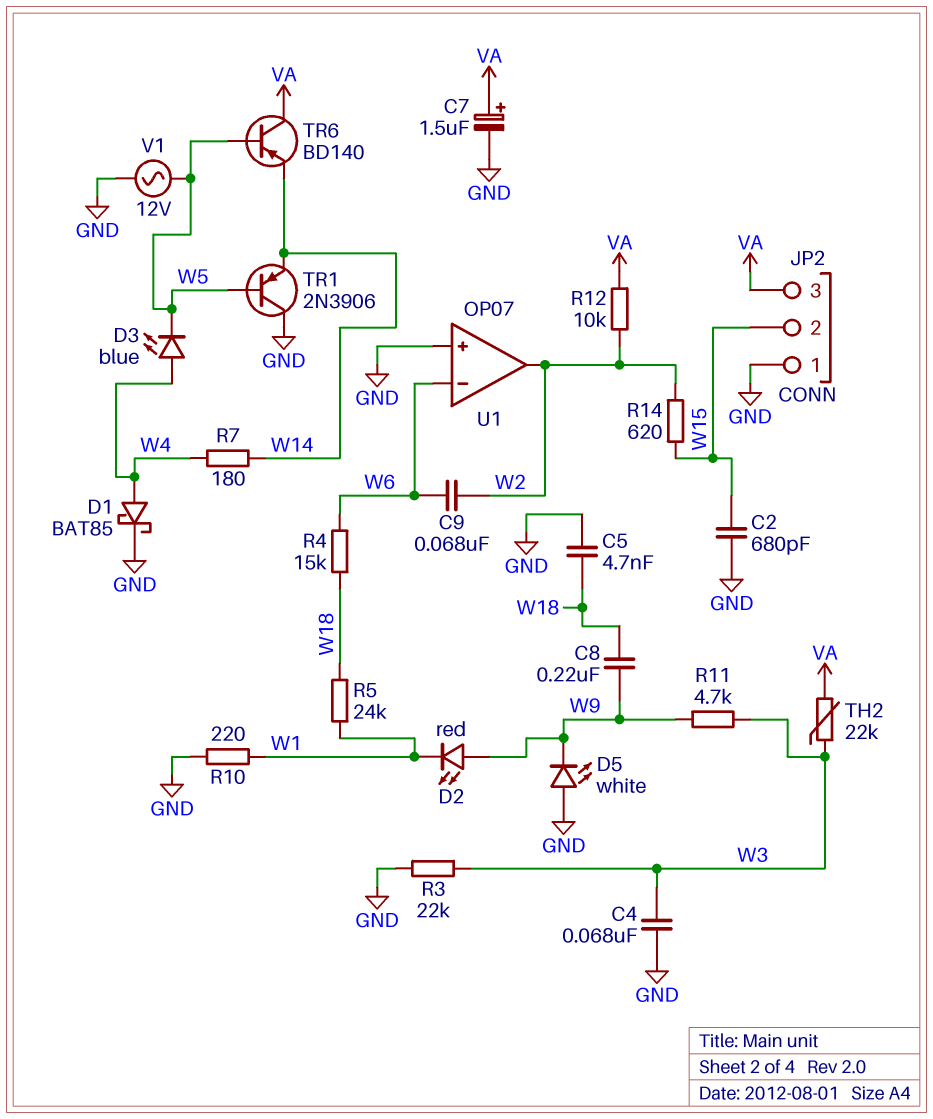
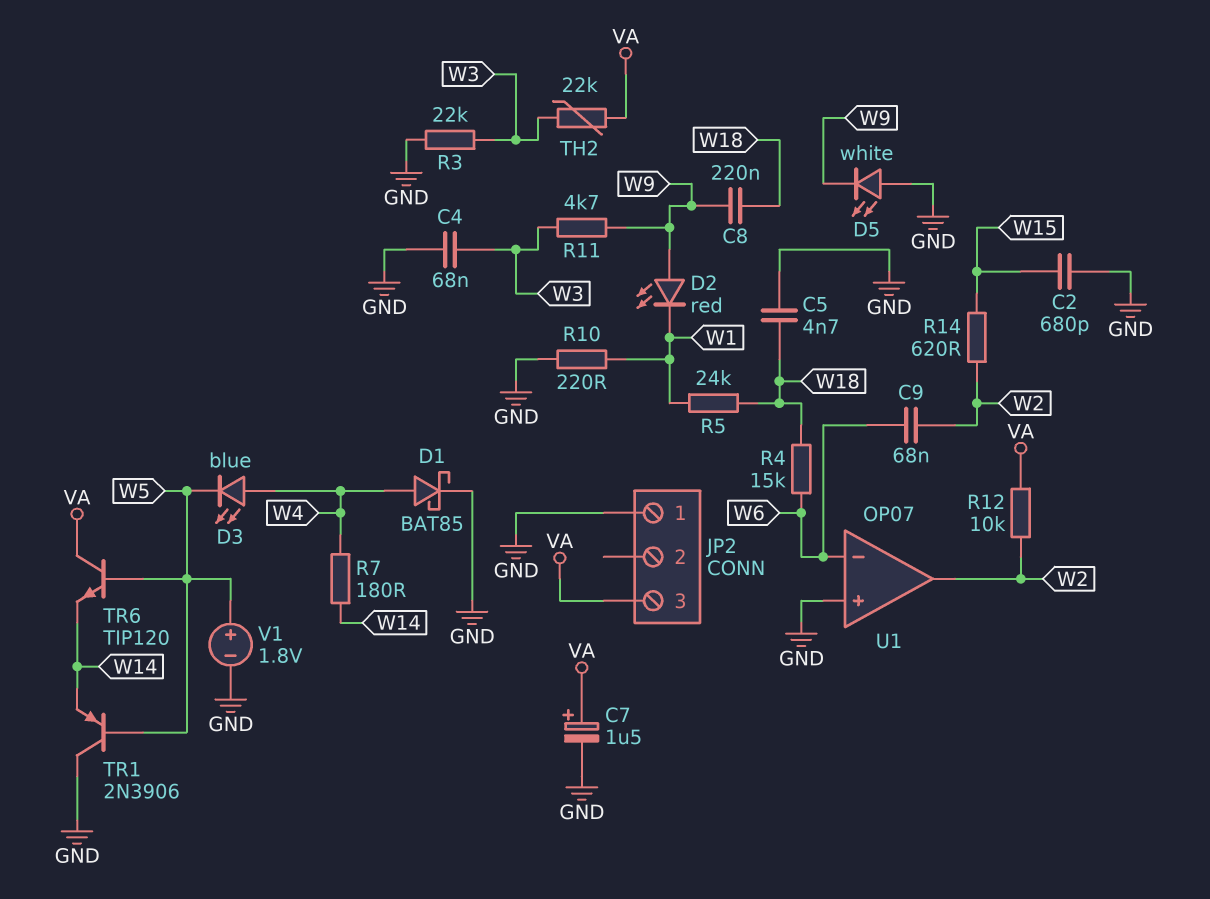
JP2 pin 2: W15 -> none
TR6: PNP BD140 (B W5, C VA, E W14) -> NPN TIP120 (B W5, C VA, E W14)
V1: AC 12V (GND, W5) -> 1.8V (plus W5, minus GND)

